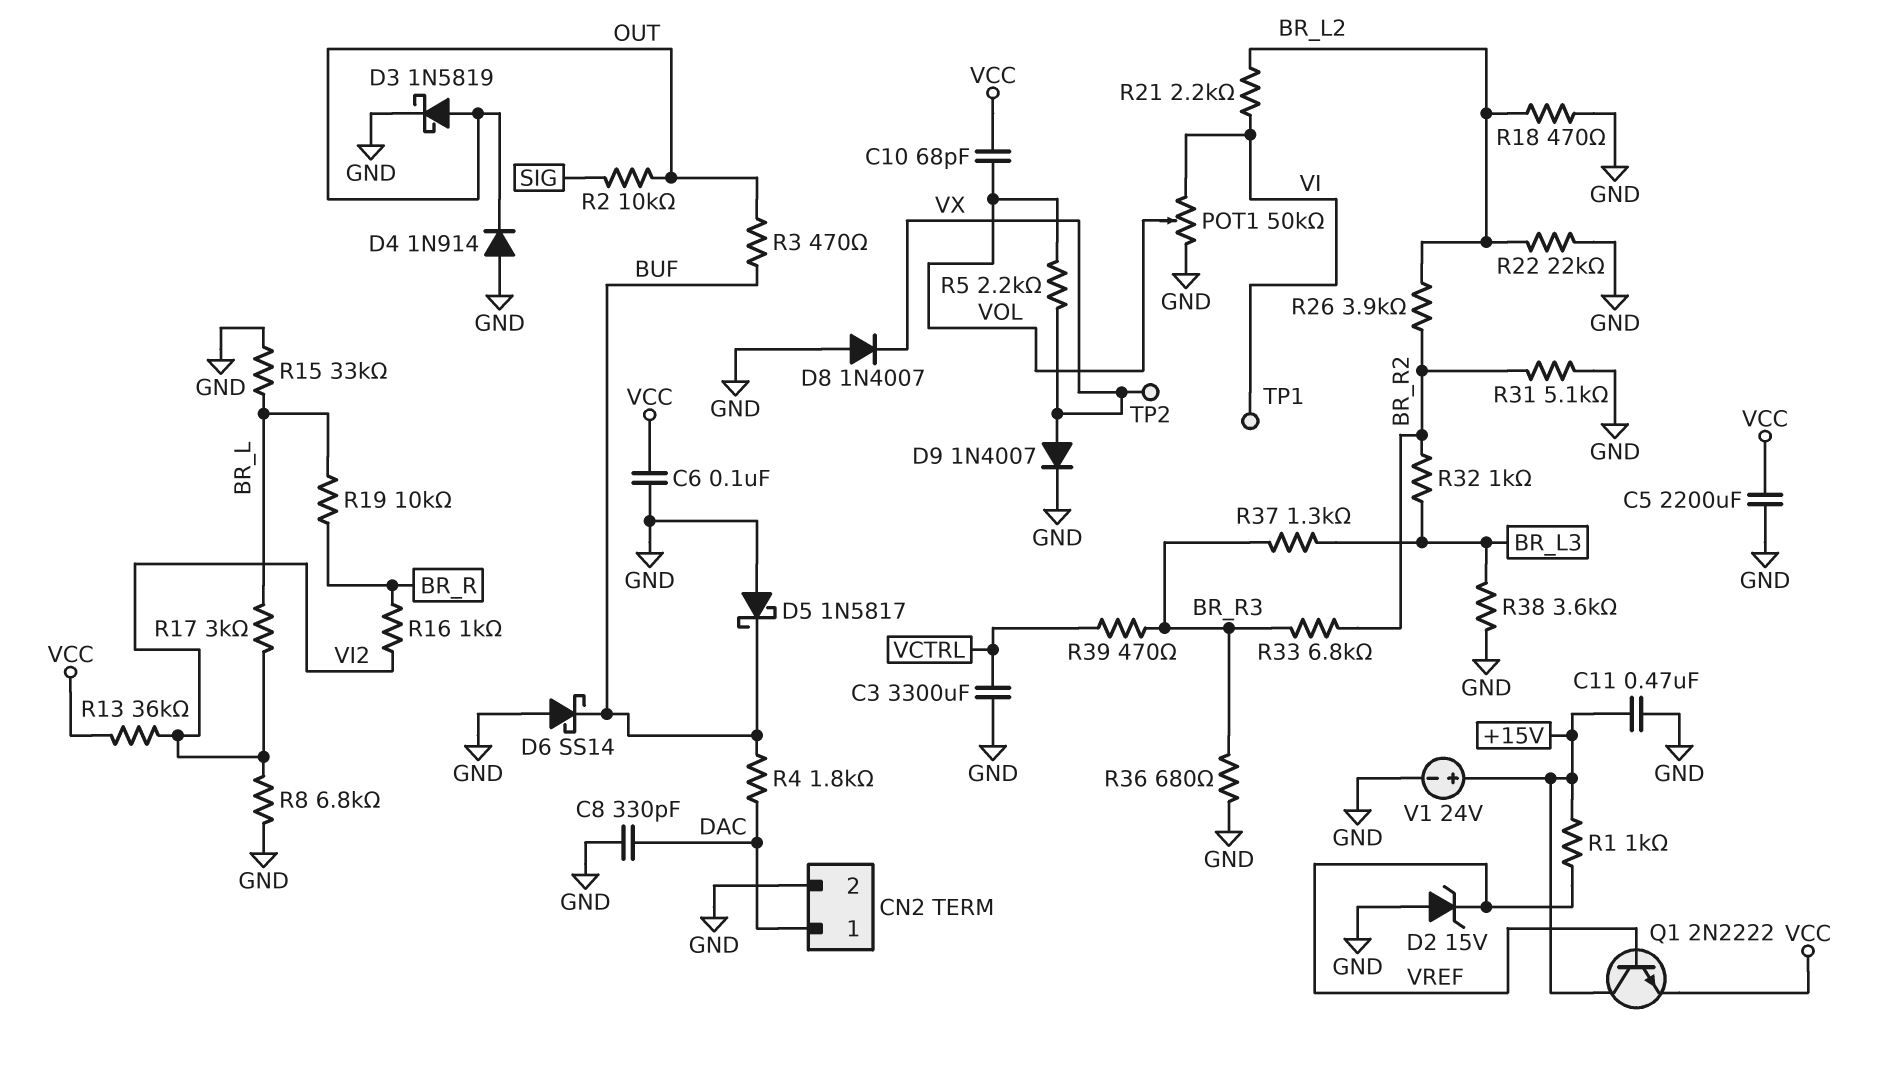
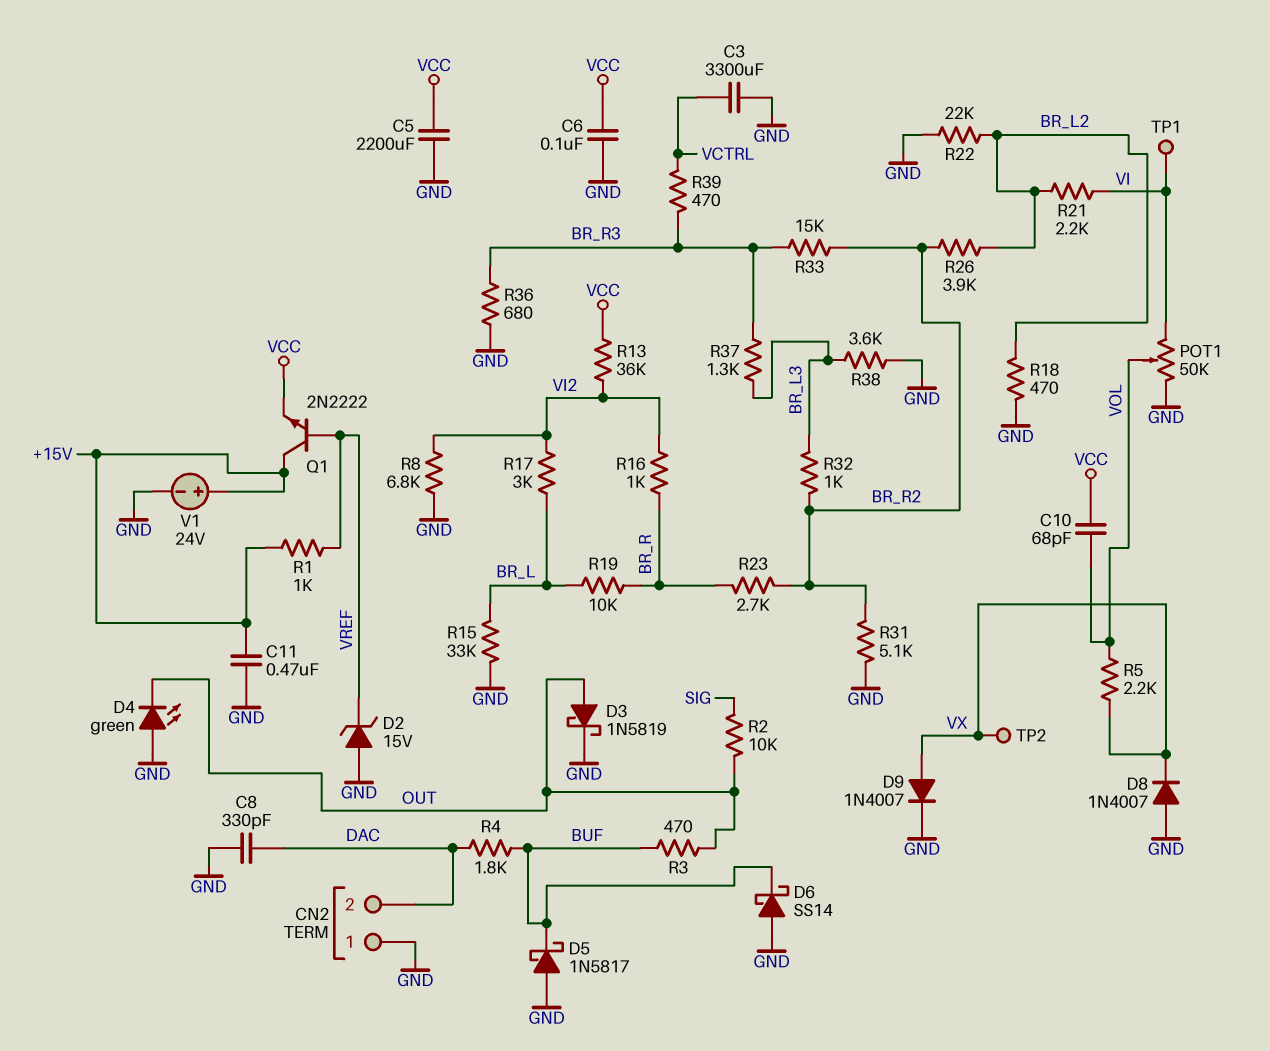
CN2 pin 1: DAC -> GND
CN2 pin 2: GND -> DAC
D4: diode 1N914 (A GND, K OUT) -> LED green (A GND, K OUT)
R23: none -> 2.7k (BR_R, BR_R2)
R33: 6.8k (BR_R2, BR_R3) -> 15k (BR_R2, BR_R3)

